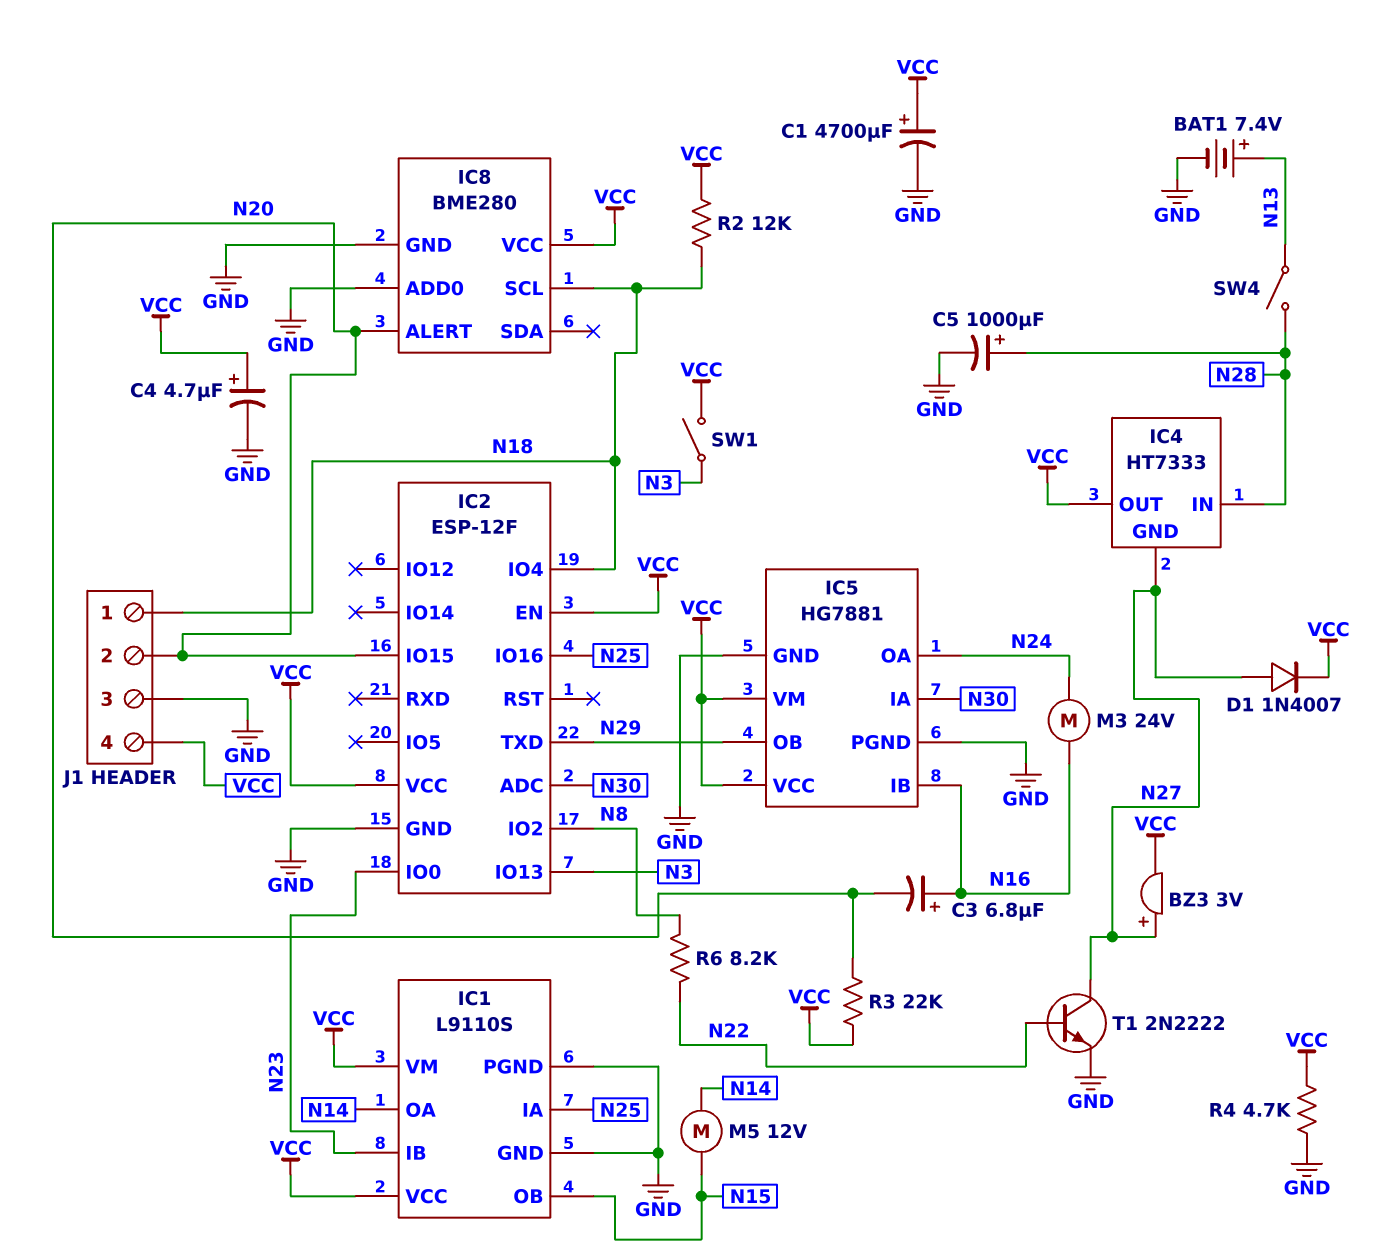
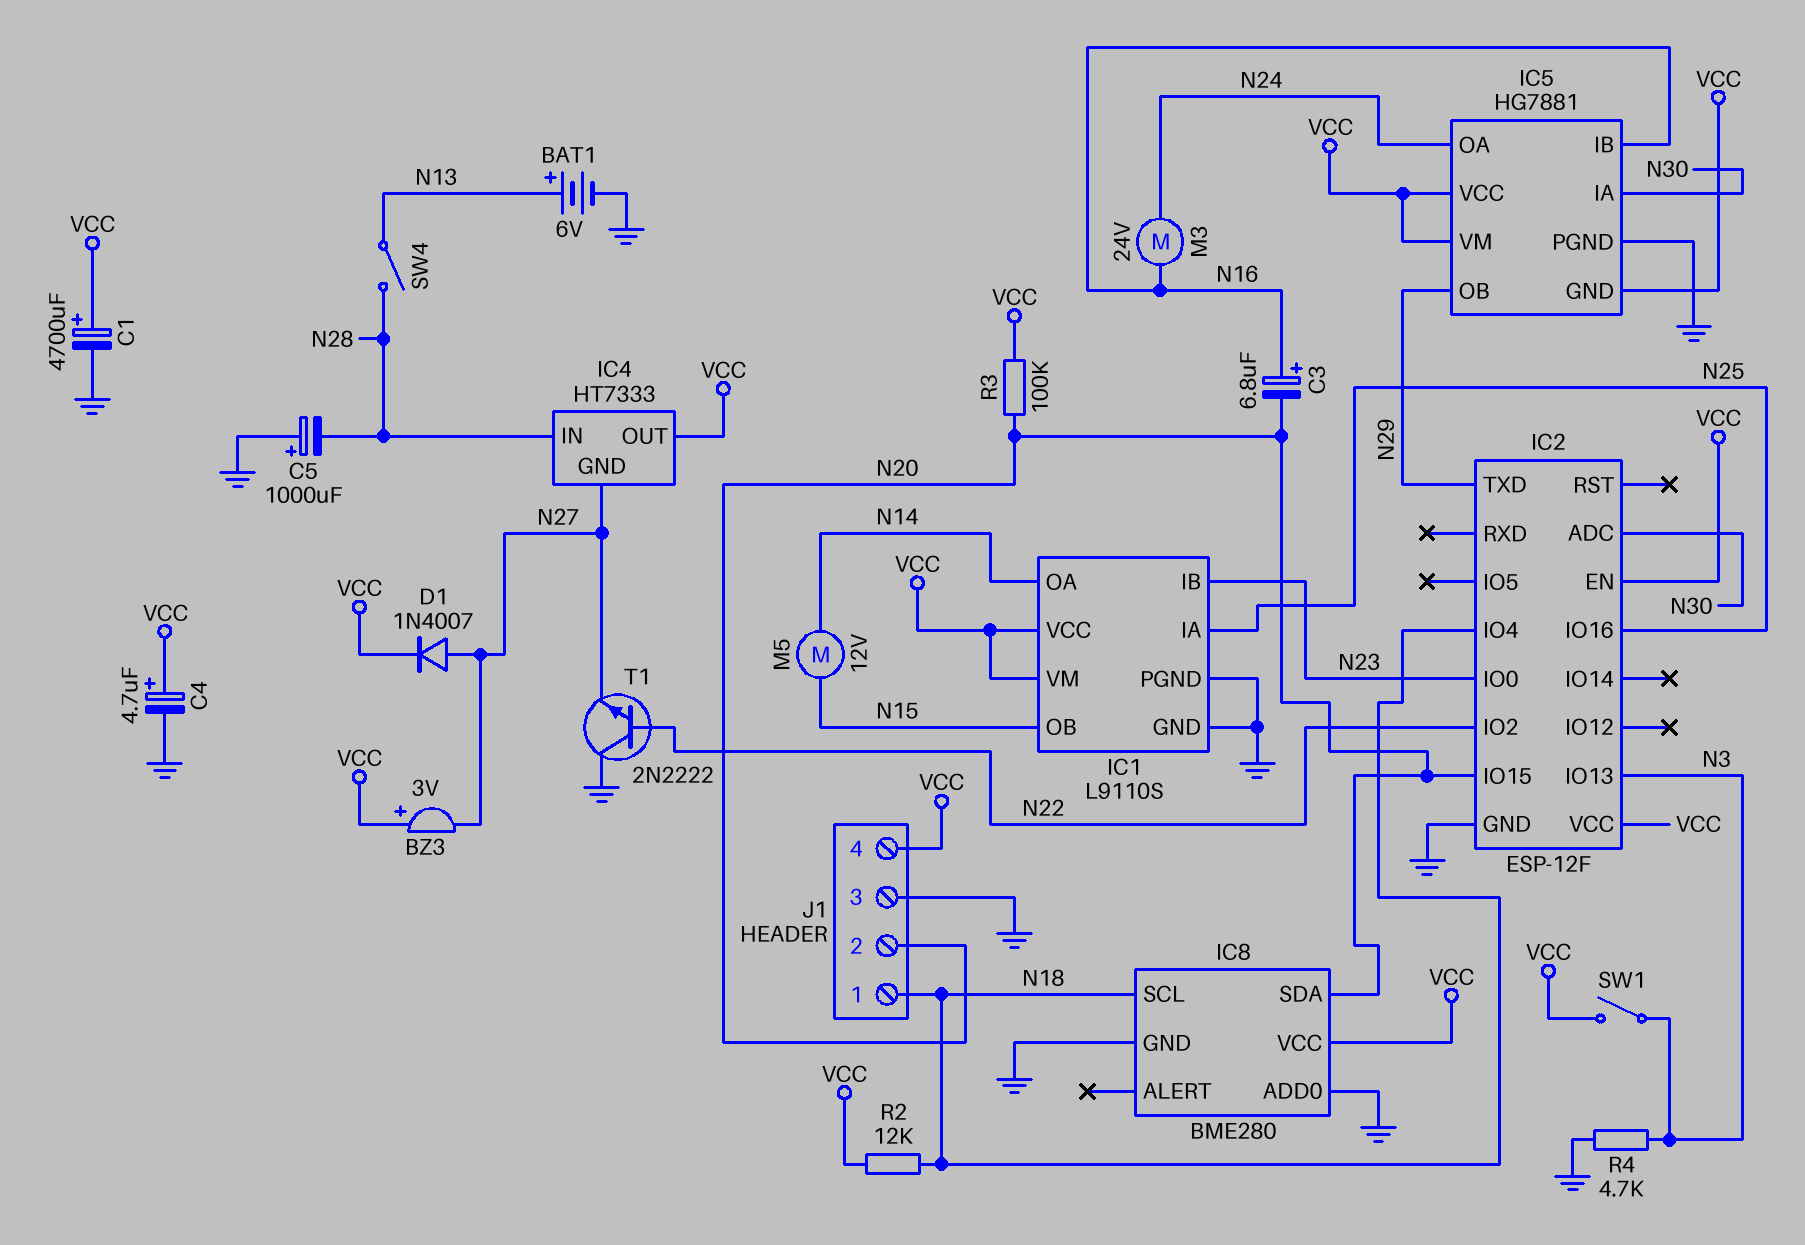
BAT1: 7.4V (plus N13, minus GND) -> 6V (plus N13, minus GND)
BZ3: buzzer 3V (plus N27, minus VCC) -> buzzer 3V (plus VCC, minus N27)
C5: 1000uF (plus N28, minus GND) -> 1000uF (plus GND, minus N28)
IC2 pin IO2: N8 -> N22
IC5 pin GND: GND -> VCC
IC8 pin ALERT: N20 -> none
IC8 pin SDA: none -> N20
R3: 22k (N20, VCC) -> 100k (N20, VCC)
R4: 4.7k (GND, VCC) -> 4.7k (GND, N3)
R6: 8.2k (N8, N22) -> none
T1: NPN 2N2222 (B N22, C N27, E GND) -> NPN 2N2222 (B N22, C GND, E N27)

